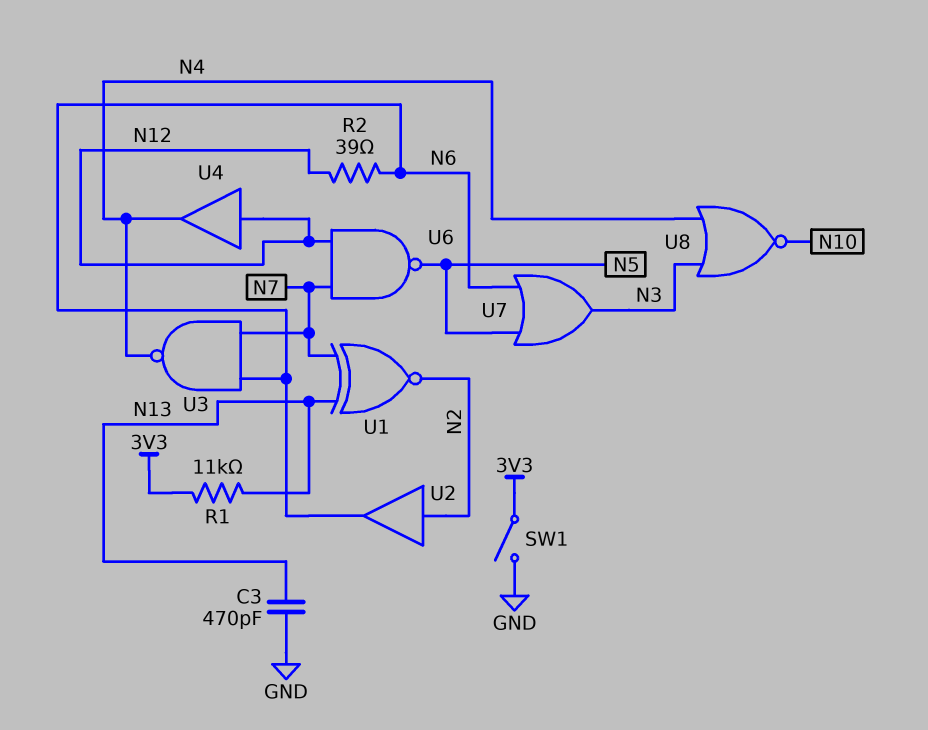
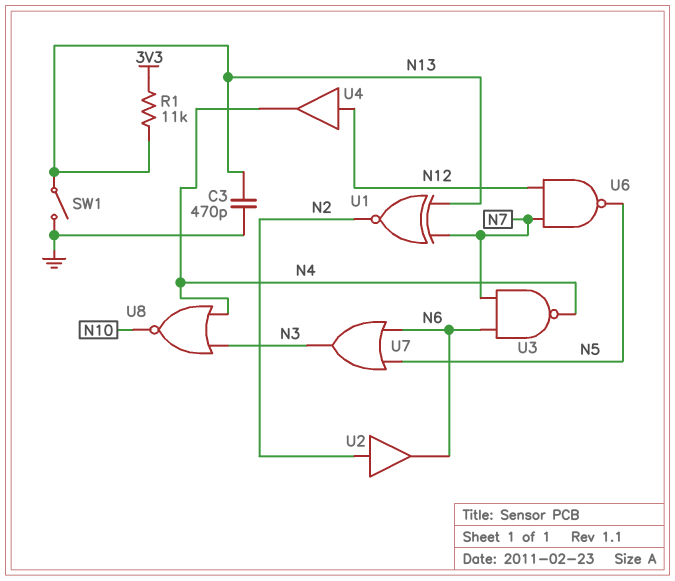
R2: 39 (N6, N12) -> none
SW1: switch (3V3, GND) -> switch (GND, N13)

